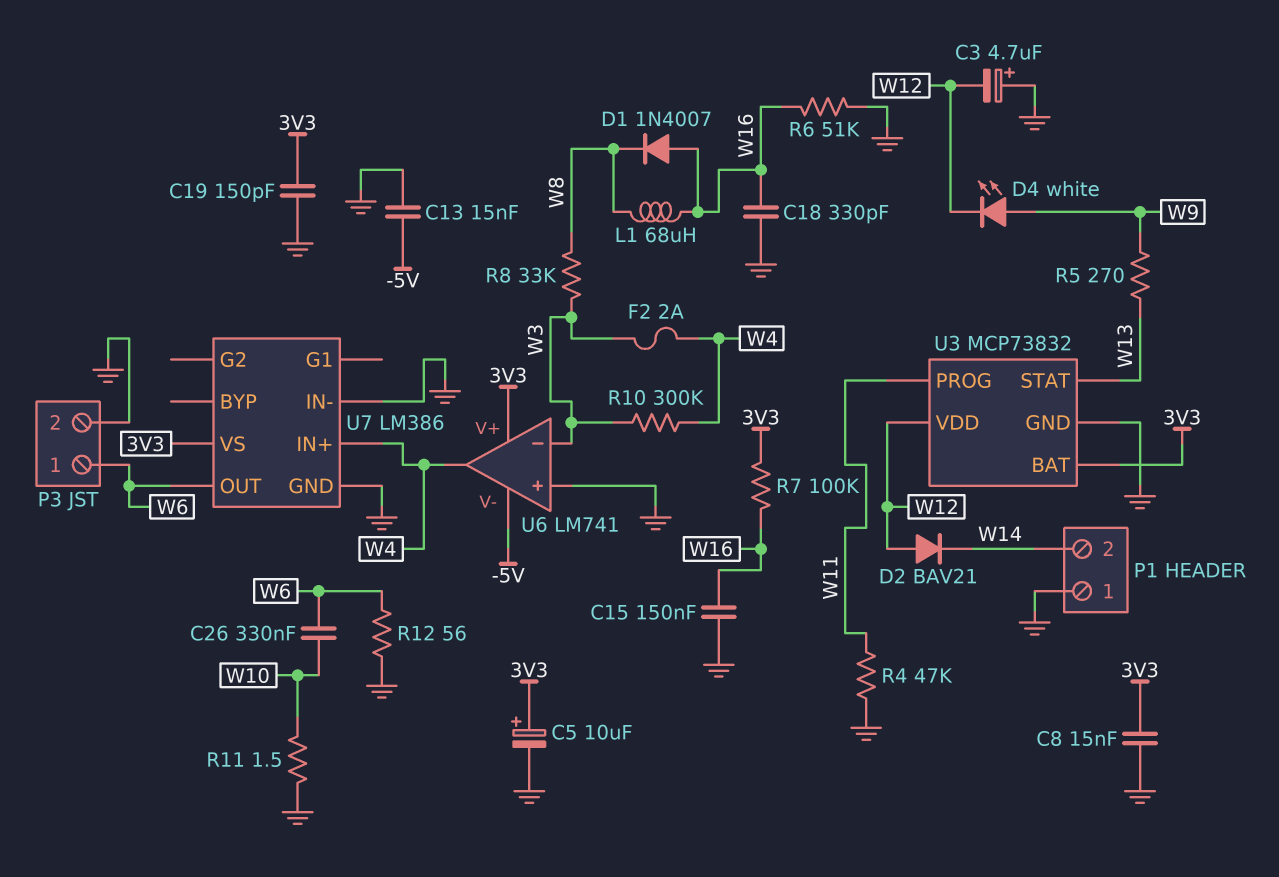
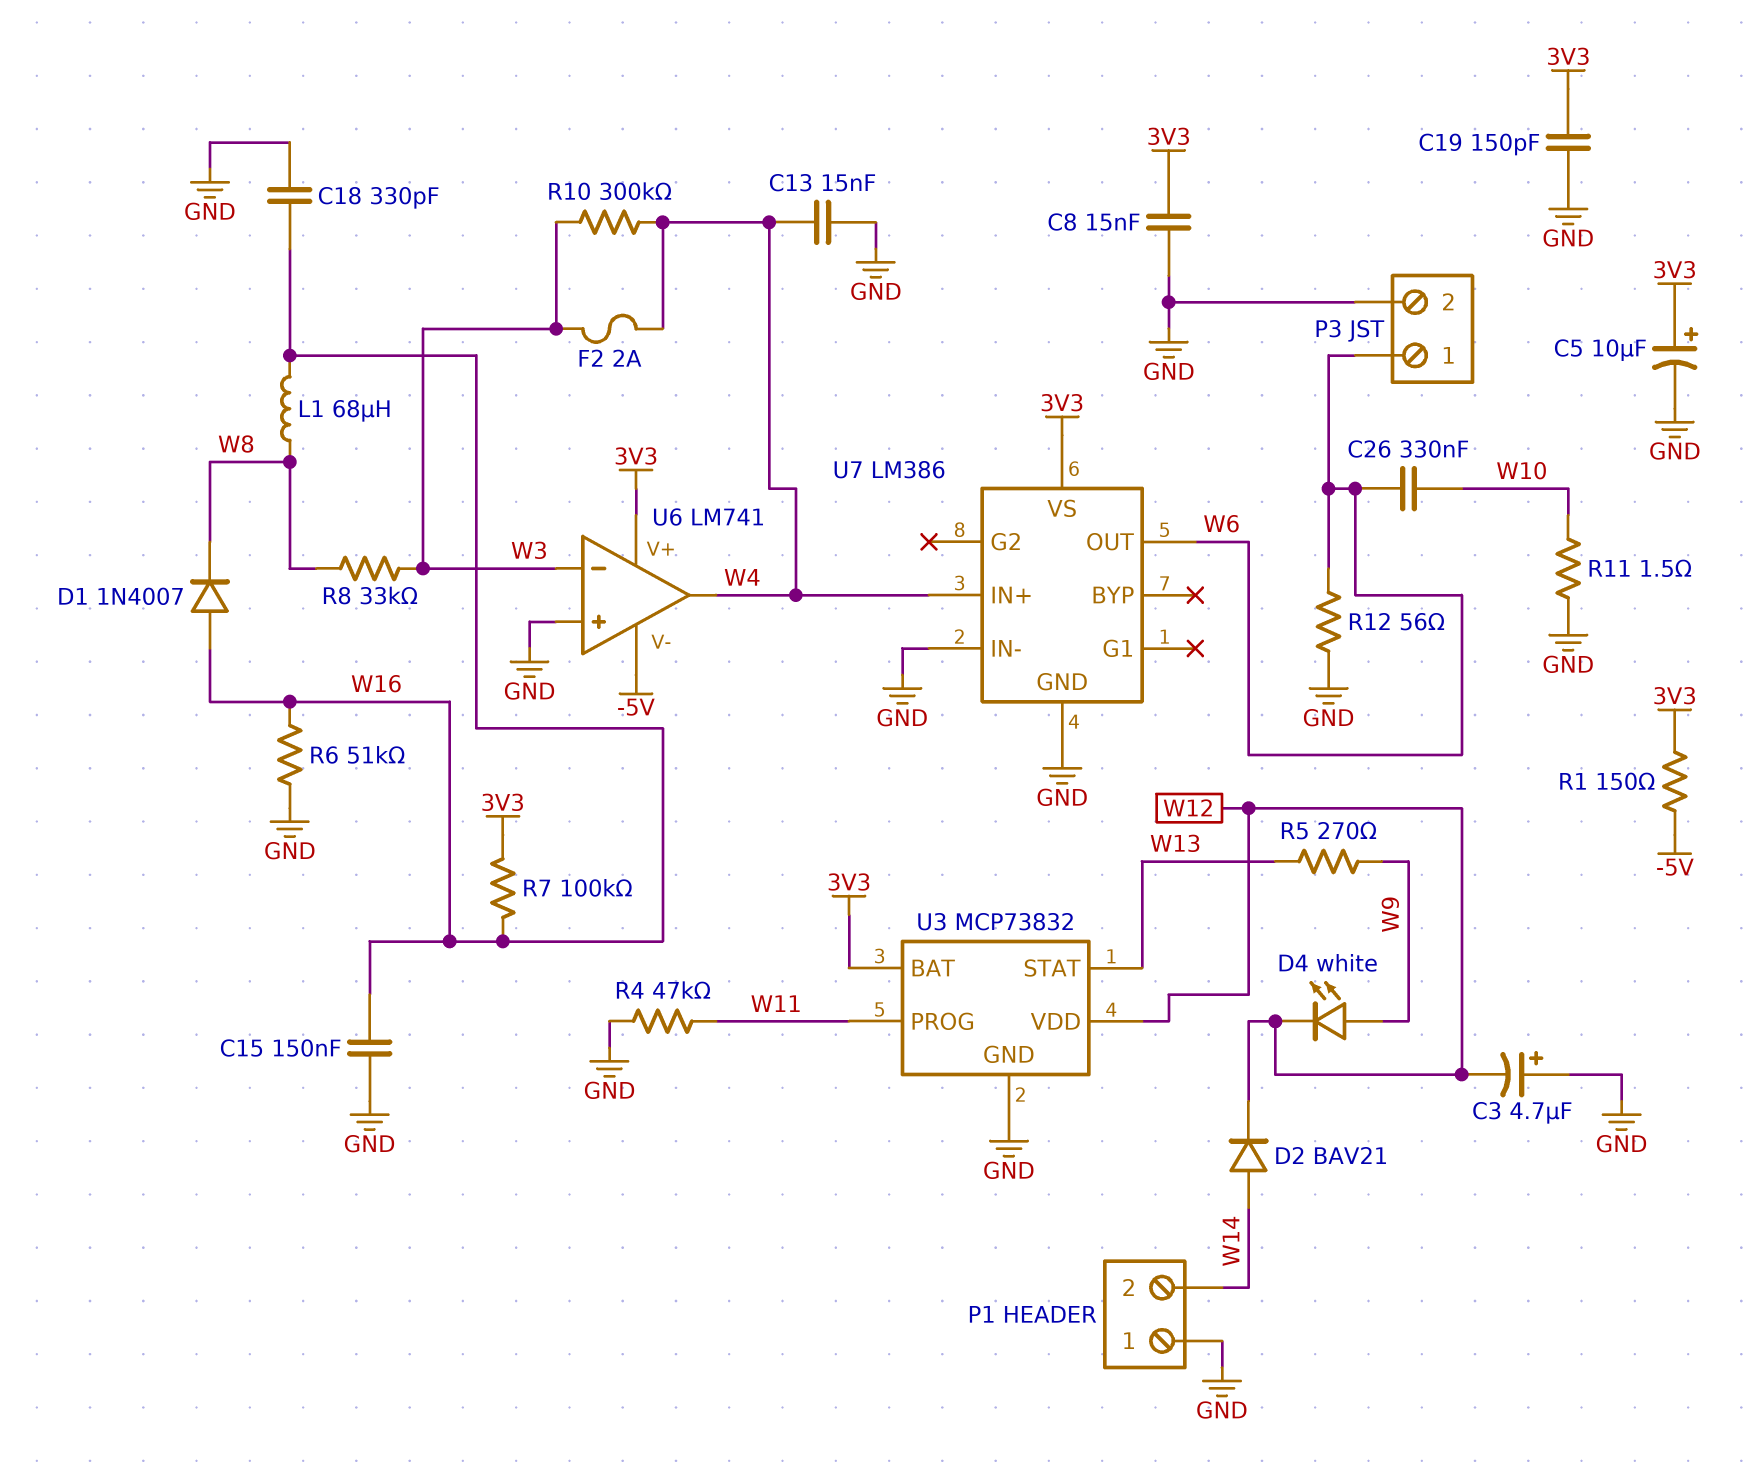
C13: 15nF (-5V, GND) -> 15nF (GND, W4)
D2: diode BAV21 (A W12, K W14) -> diode BAV21 (A W14, K W12)
R1: none -> 150 (-5V, 3V3)

